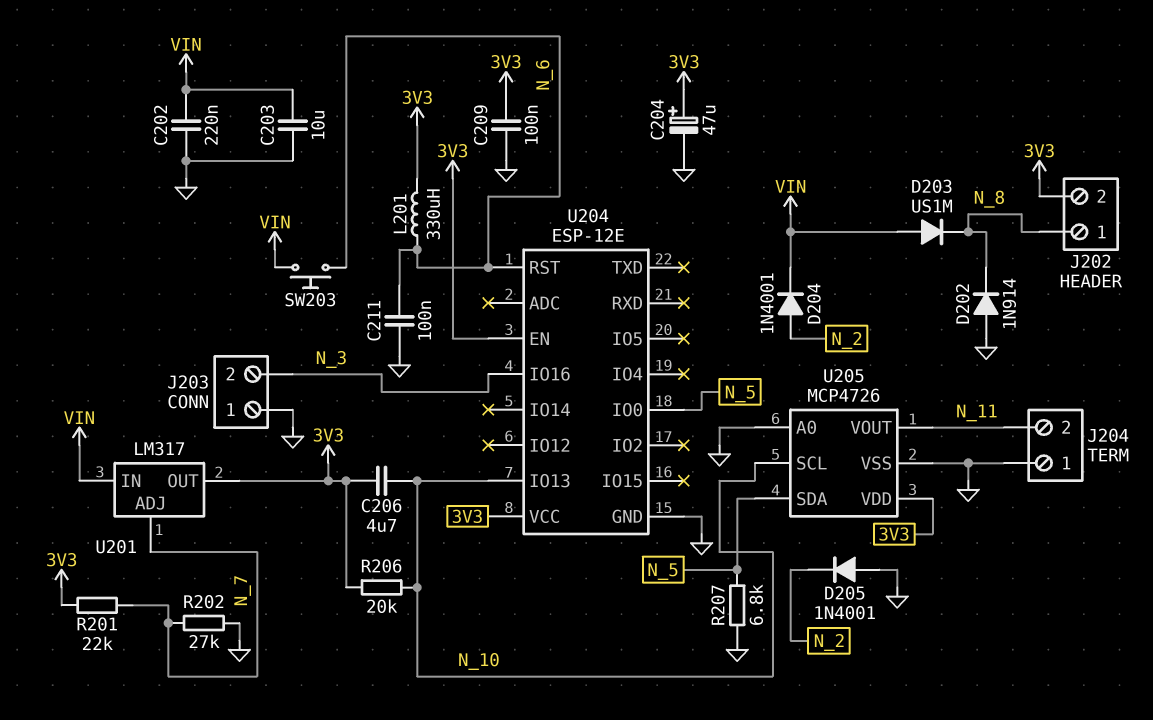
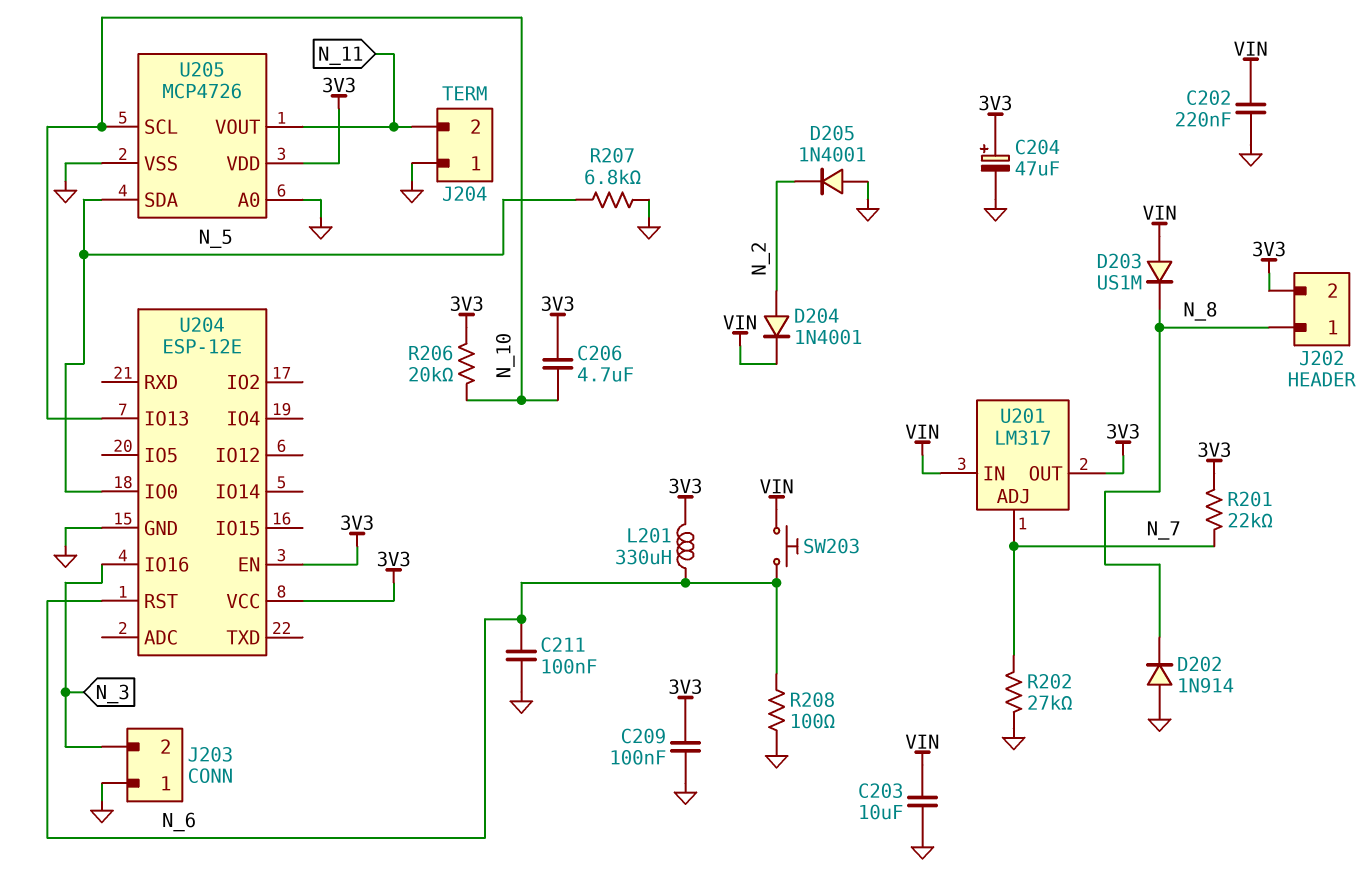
R208: none -> 100 (GND, N_6)

